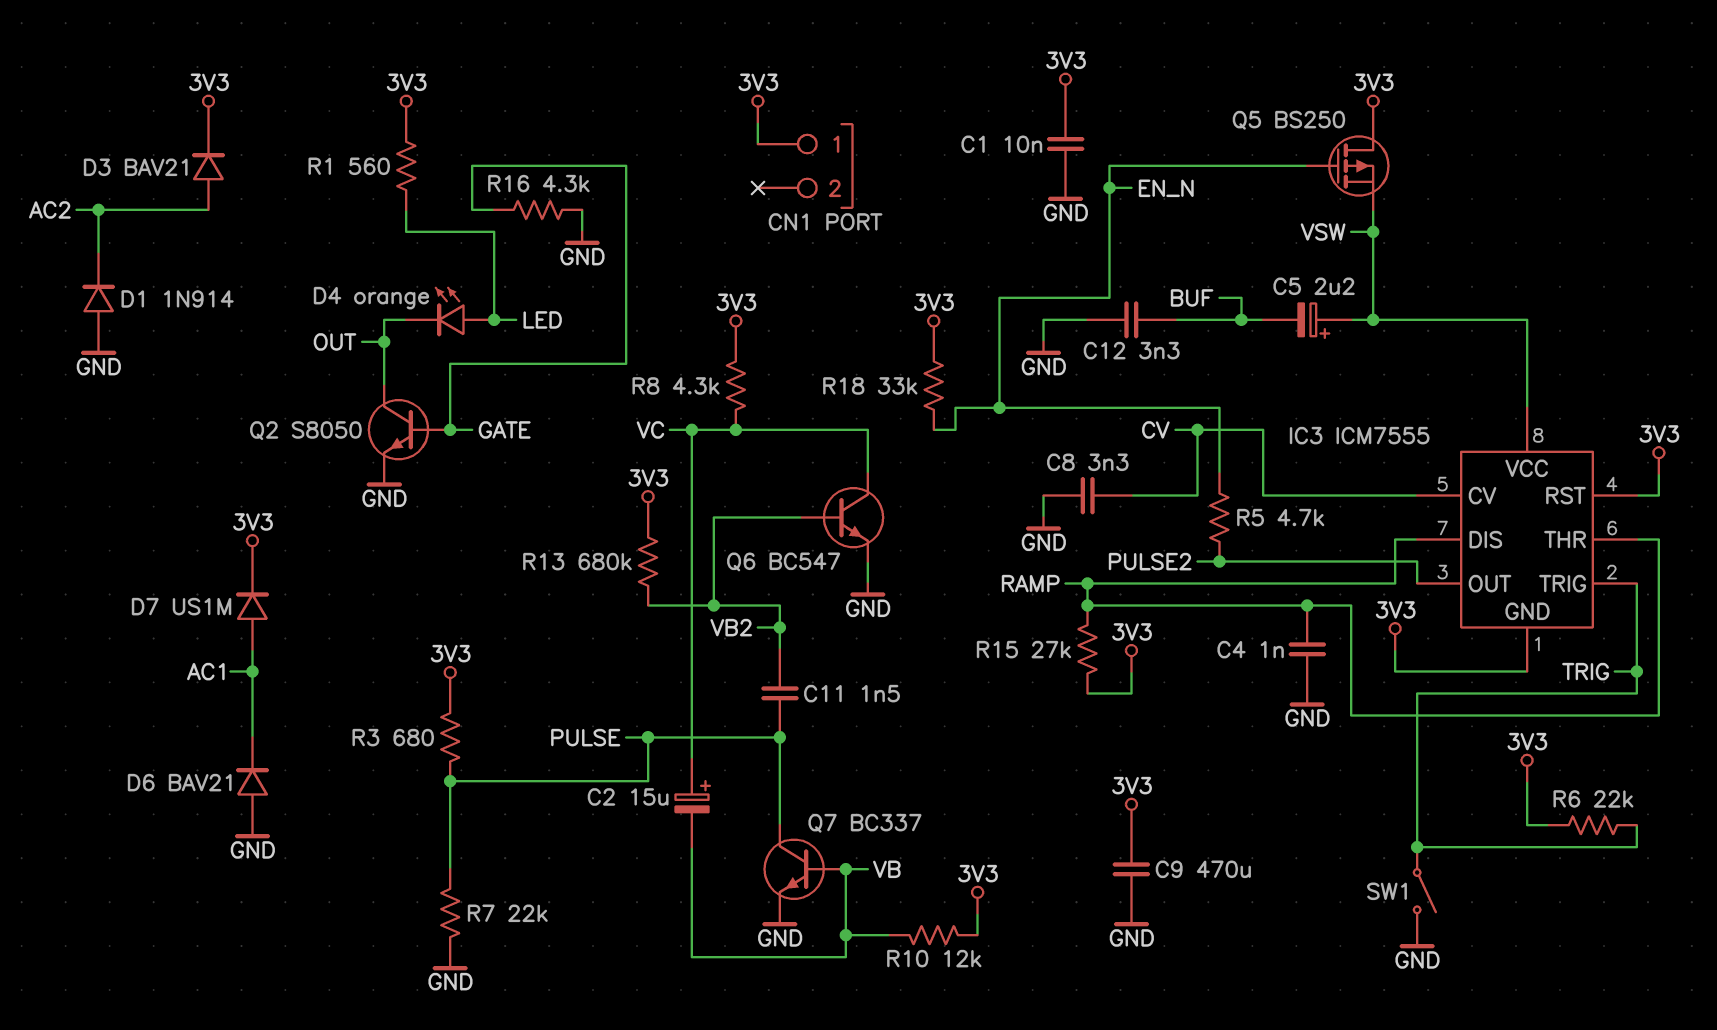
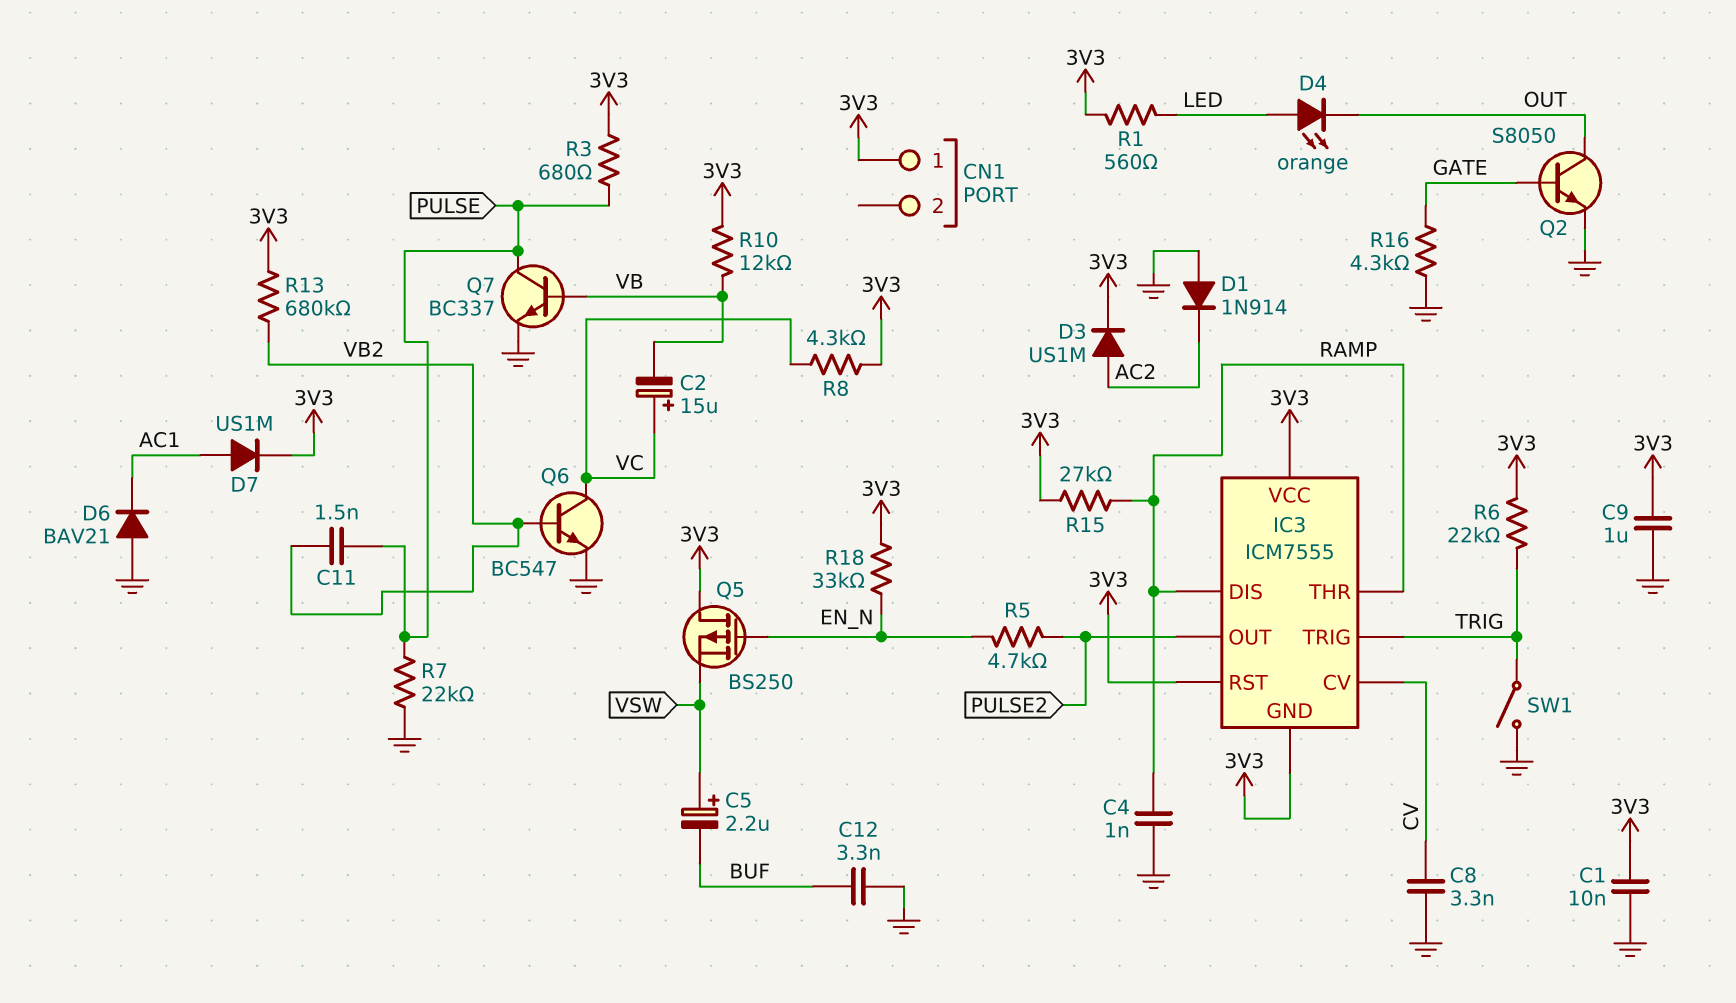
C9: 470uF (3V3, GND) -> 1uF (3V3, GND)
D3: diode BAV21 (A AC2, K 3V3) -> diode US1M (A AC2, K 3V3)
IC3 pin VCC: VSW -> 3V3

